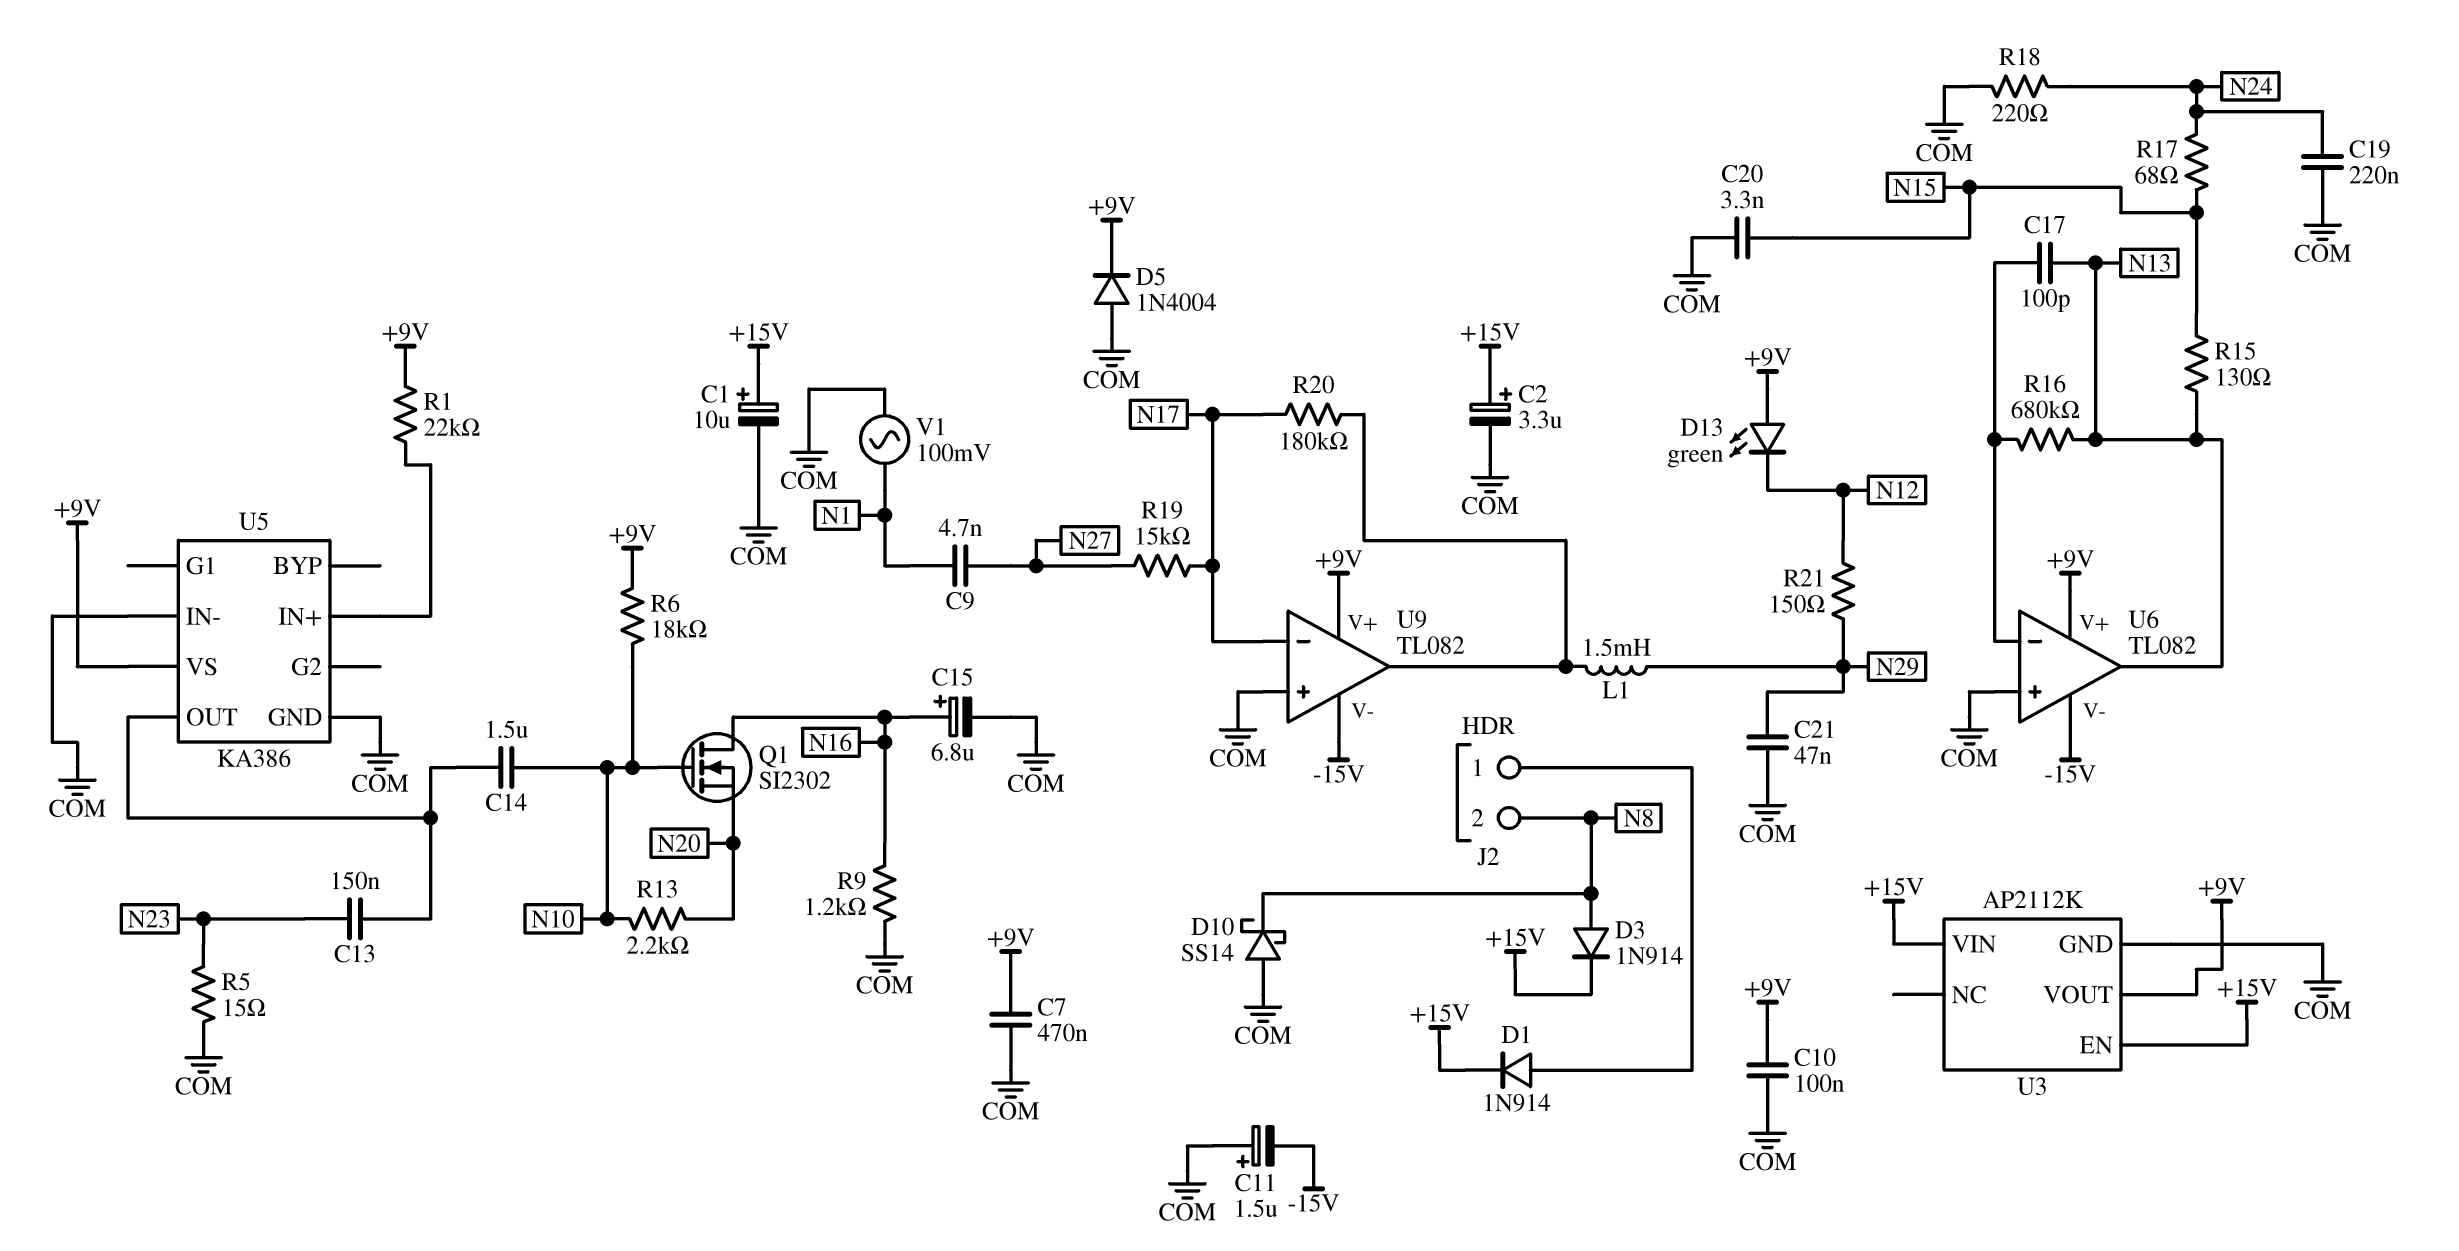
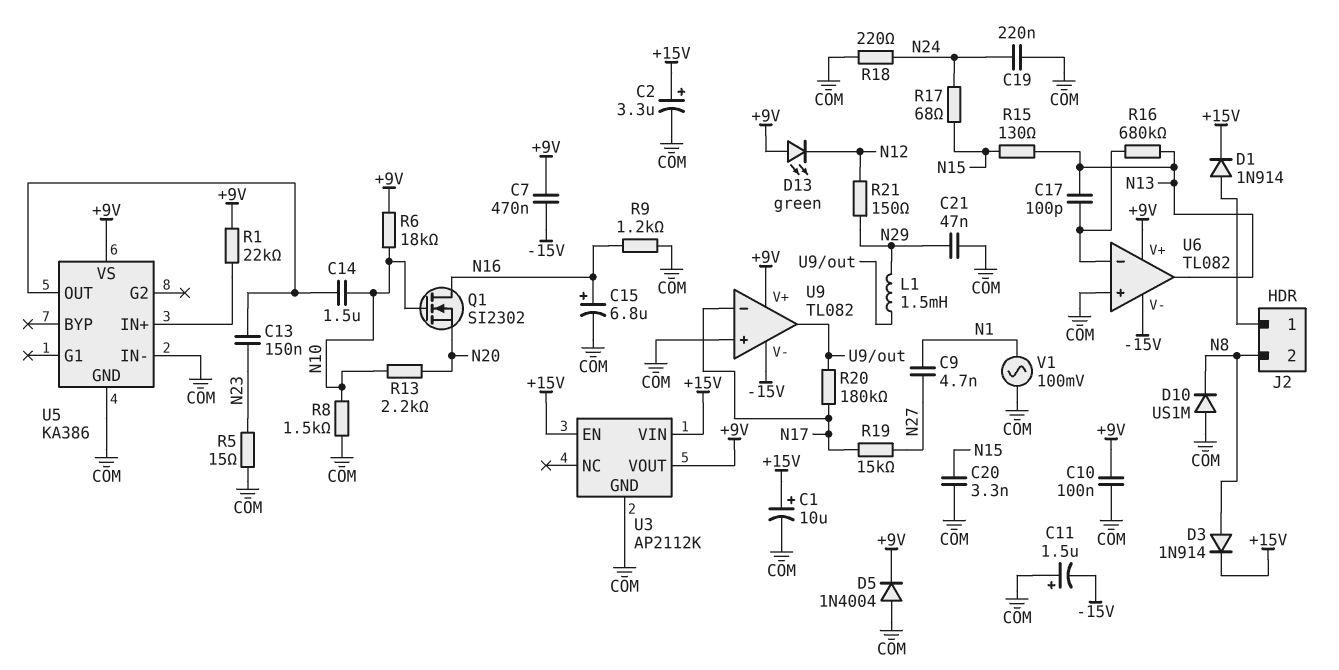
C7: 470nF (+9V, COM) -> 470nF (+9V, -15V)
D10: schottky SS14 (A COM, K N8) -> diode US1M (A COM, K N8)
R8: none -> 1.5k (COM, N10)

